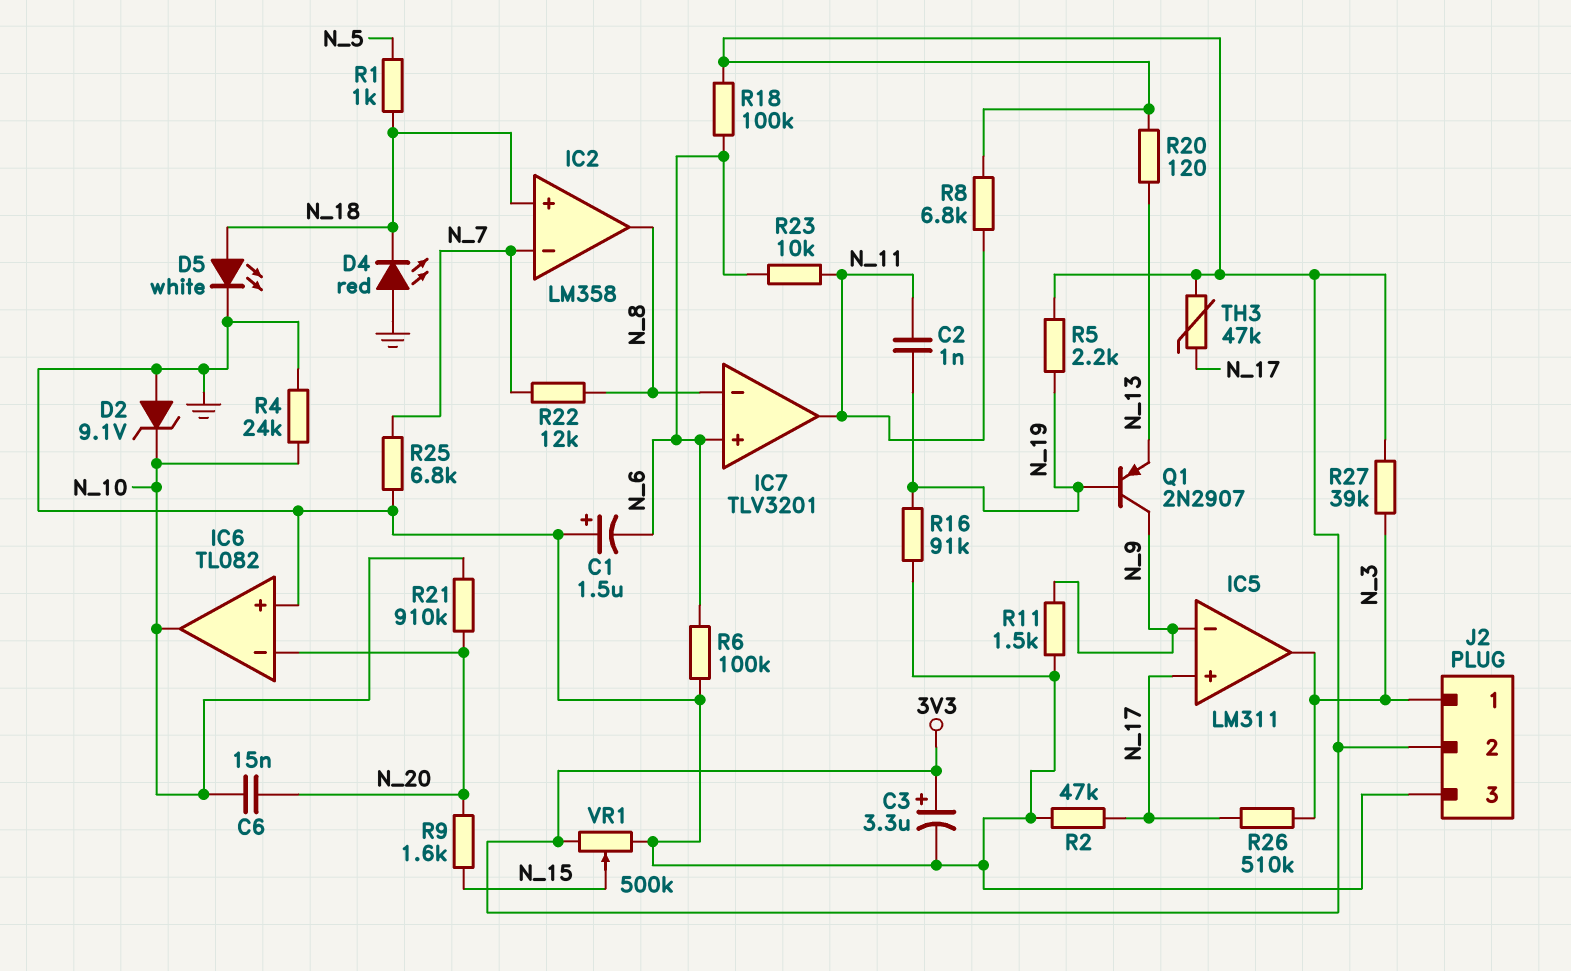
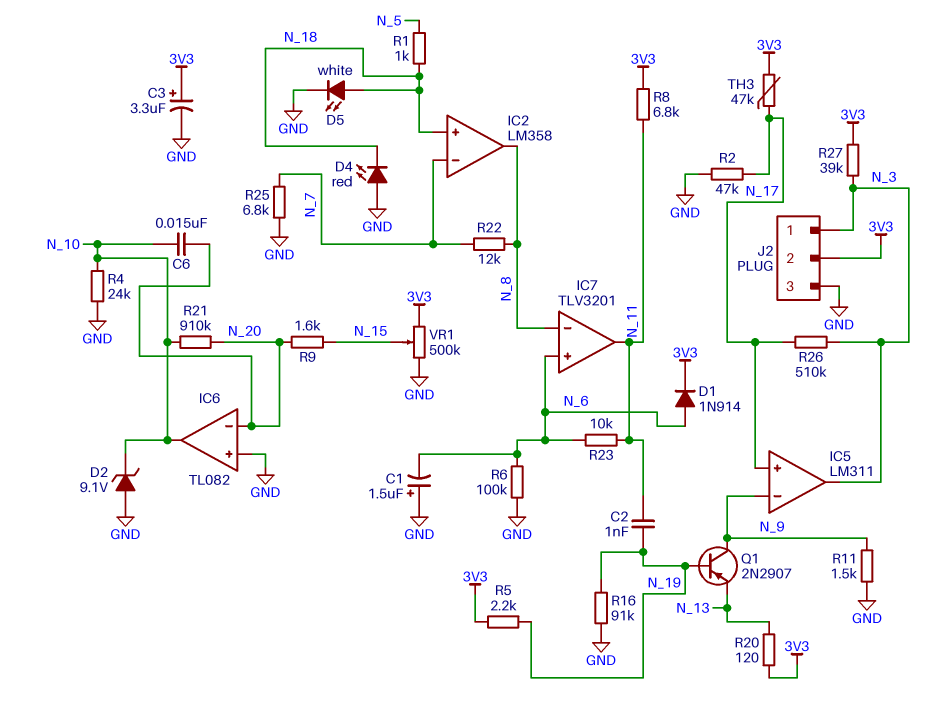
D1: none -> diode 1N914 (A N_6, K 3V3)
R18: 100k (3V3, N_6) -> none

